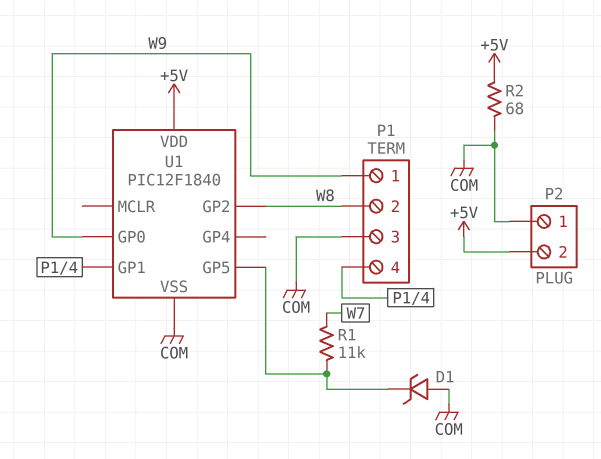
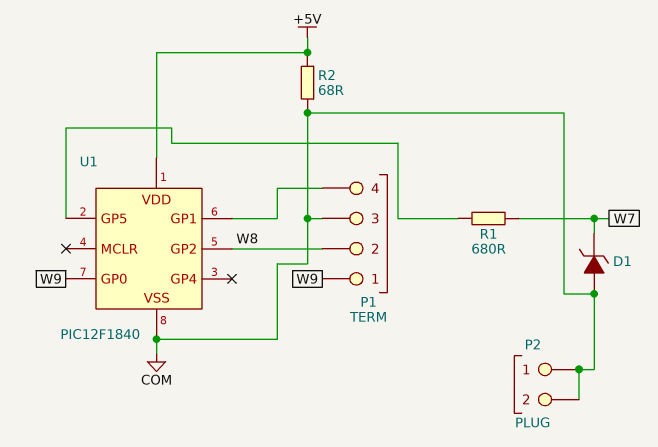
D1: zener (A COM, K U1/GP5) -> zener (A COM, K W7)
P2 pin 2: +5V -> COM
R1: 11k (U1/GP5, W7) -> 680 (U1/GP5, W7)

